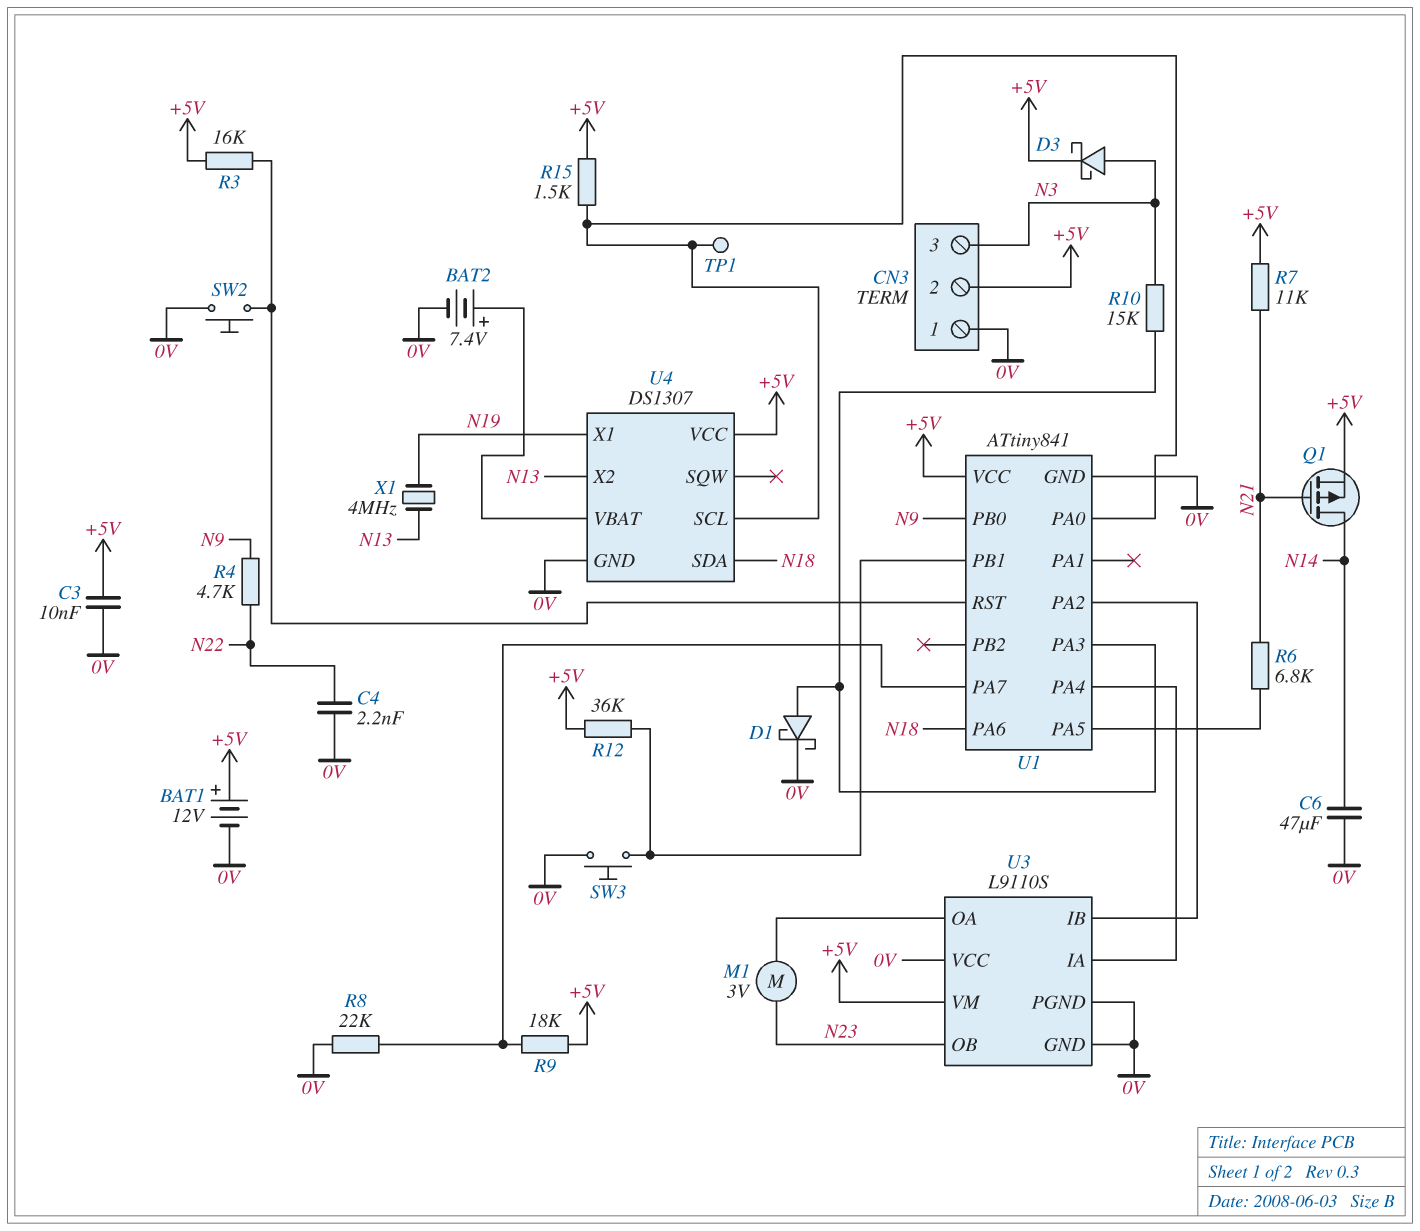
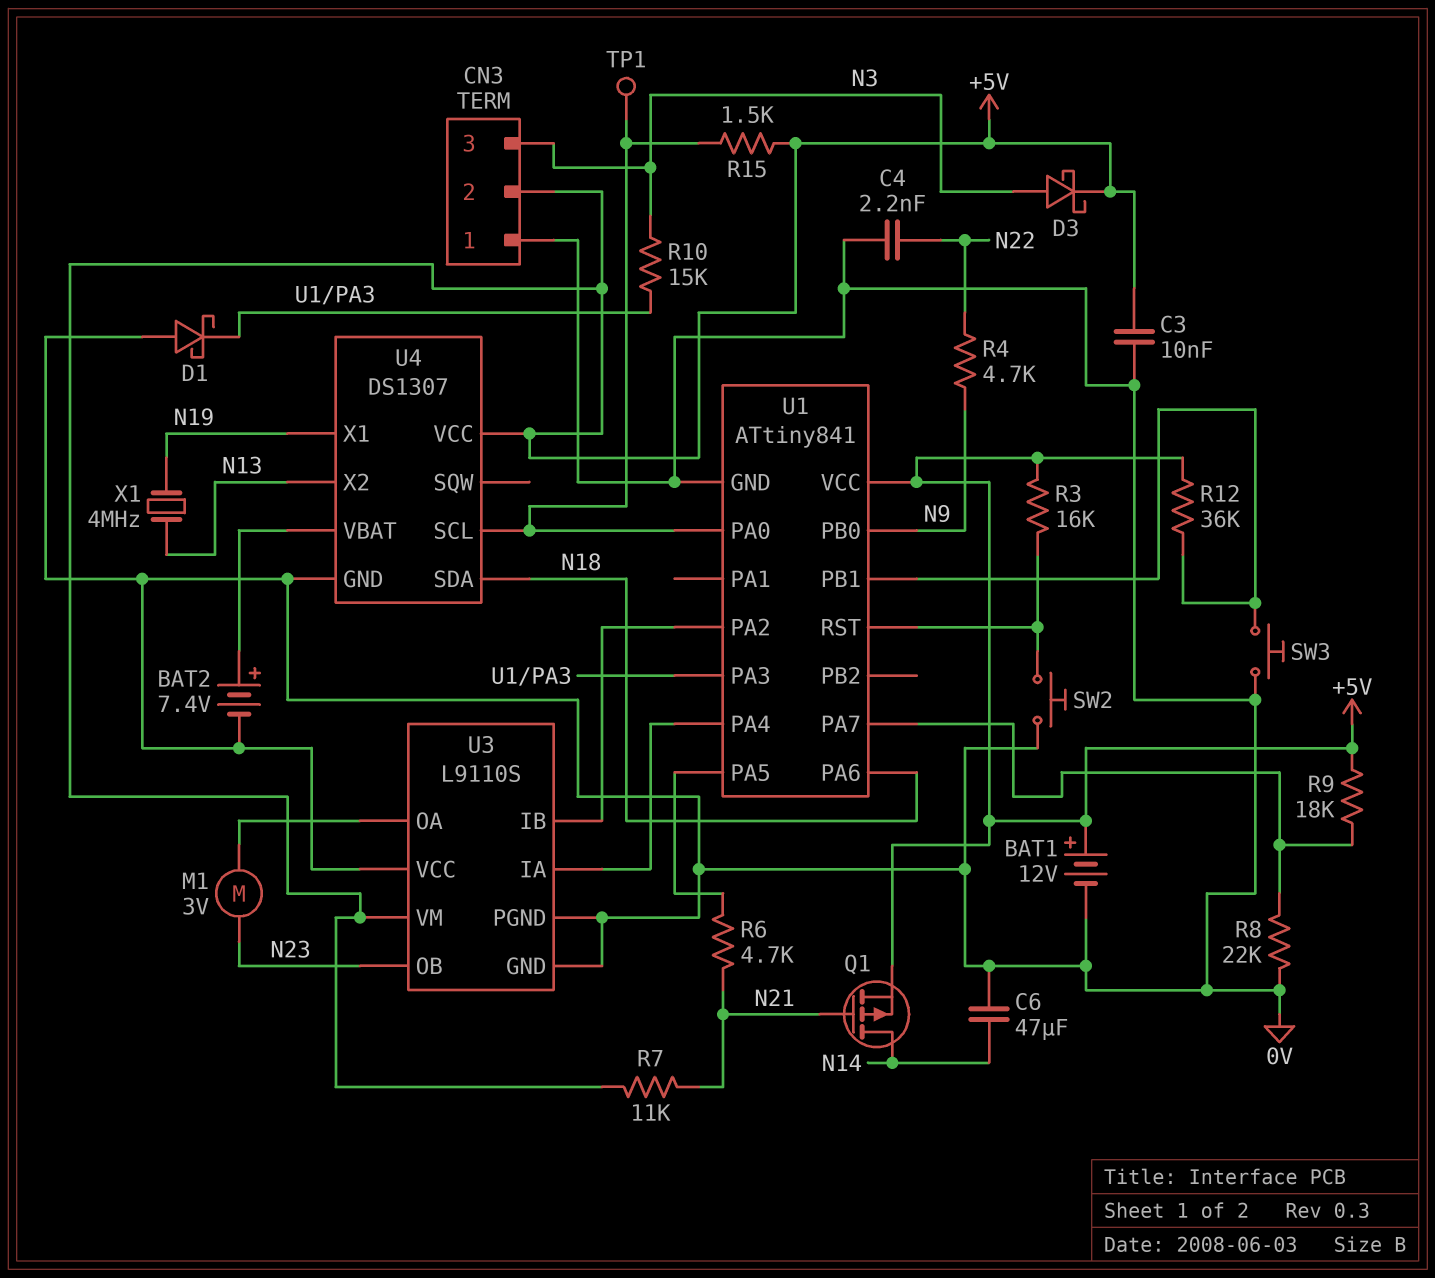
D1: schottky (A U1/PA3, K 0V) -> schottky (A 0V, K U1/PA3)
R6: 6.8k (N21, U1/PA5) -> 4.7k (N21, U1/PA5)

